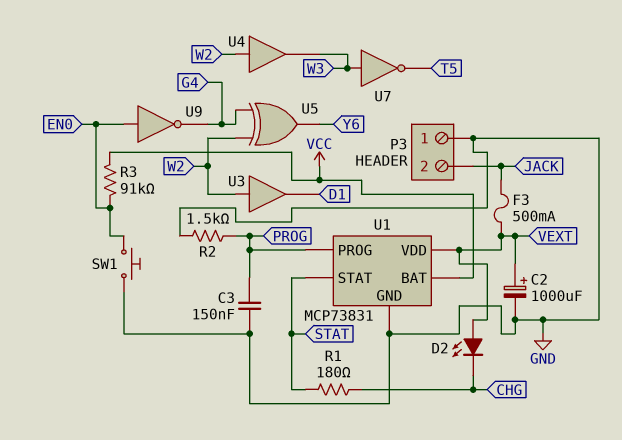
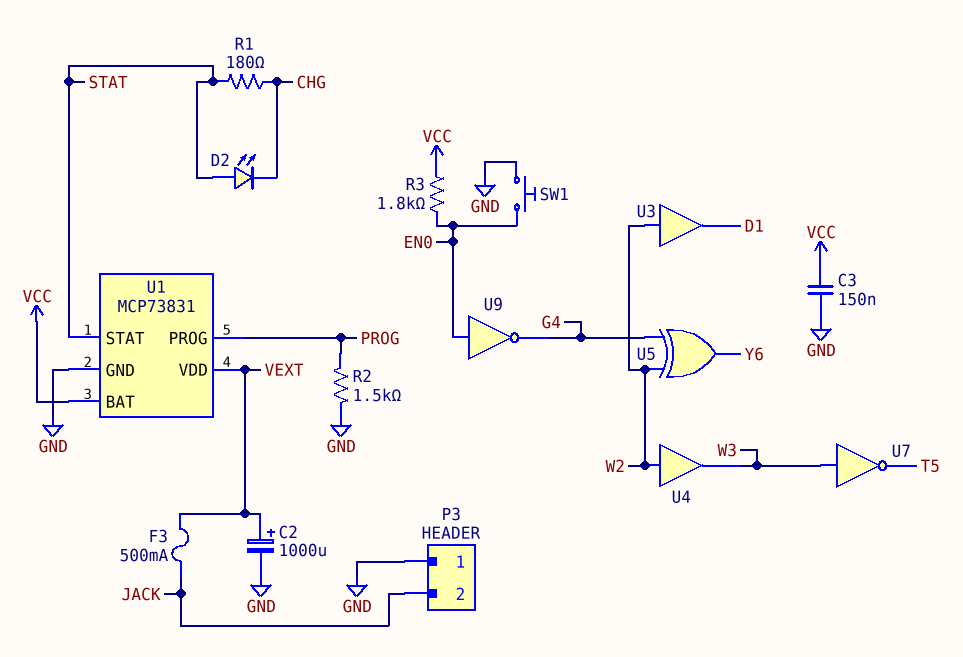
C3: 150nF (GND, PROG) -> 150nF (GND, VCC)
D2: LED (A VEXT, K CHG) -> LED (A STAT, K CHG)
R3: 91k (EN0, VCC) -> 1.8k (EN0, VCC)

